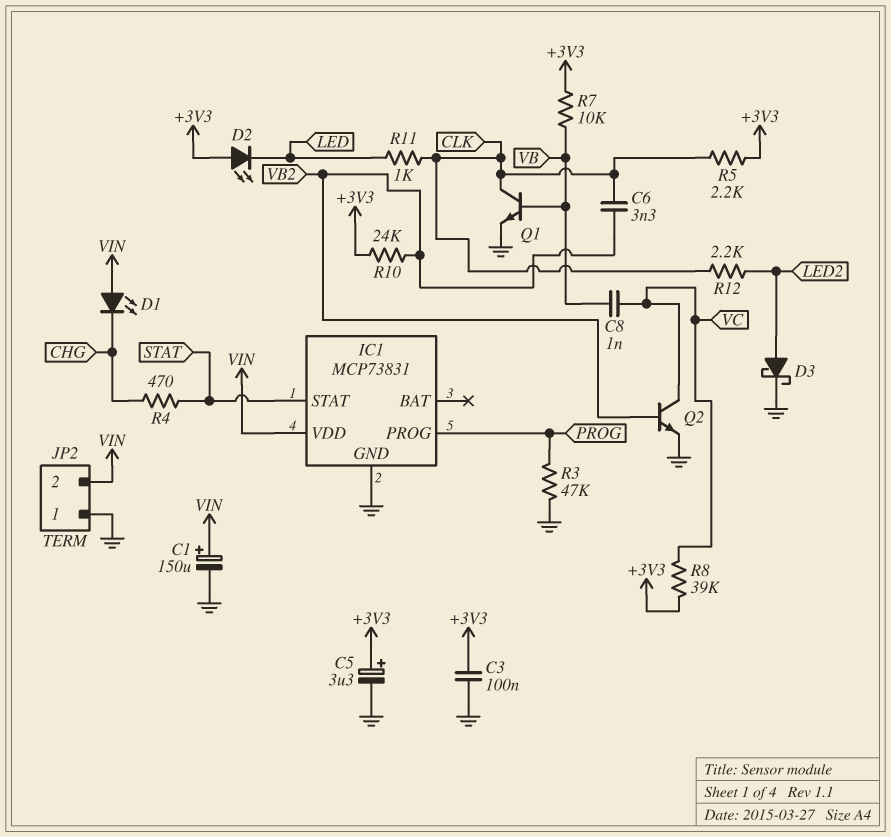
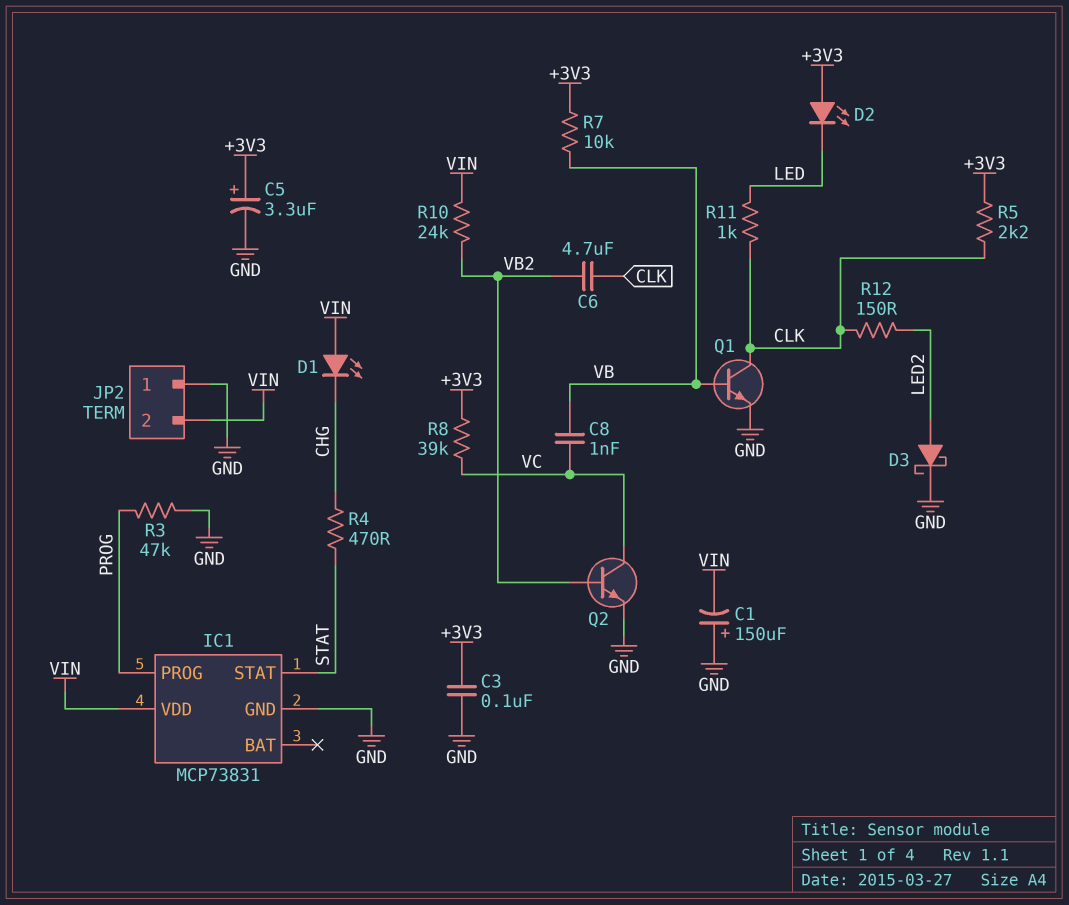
C1: 150uF (plus VIN, minus GND) -> 150uF (plus GND, minus VIN)
C6: 3.3nF (CLK, VB2) -> 4.7uF (CLK, VB2)
R10: 24k (+3V3, VB2) -> 24k (VB2, VIN)
R12: 2.2k (CLK, LED2) -> 150 (CLK, LED2)

